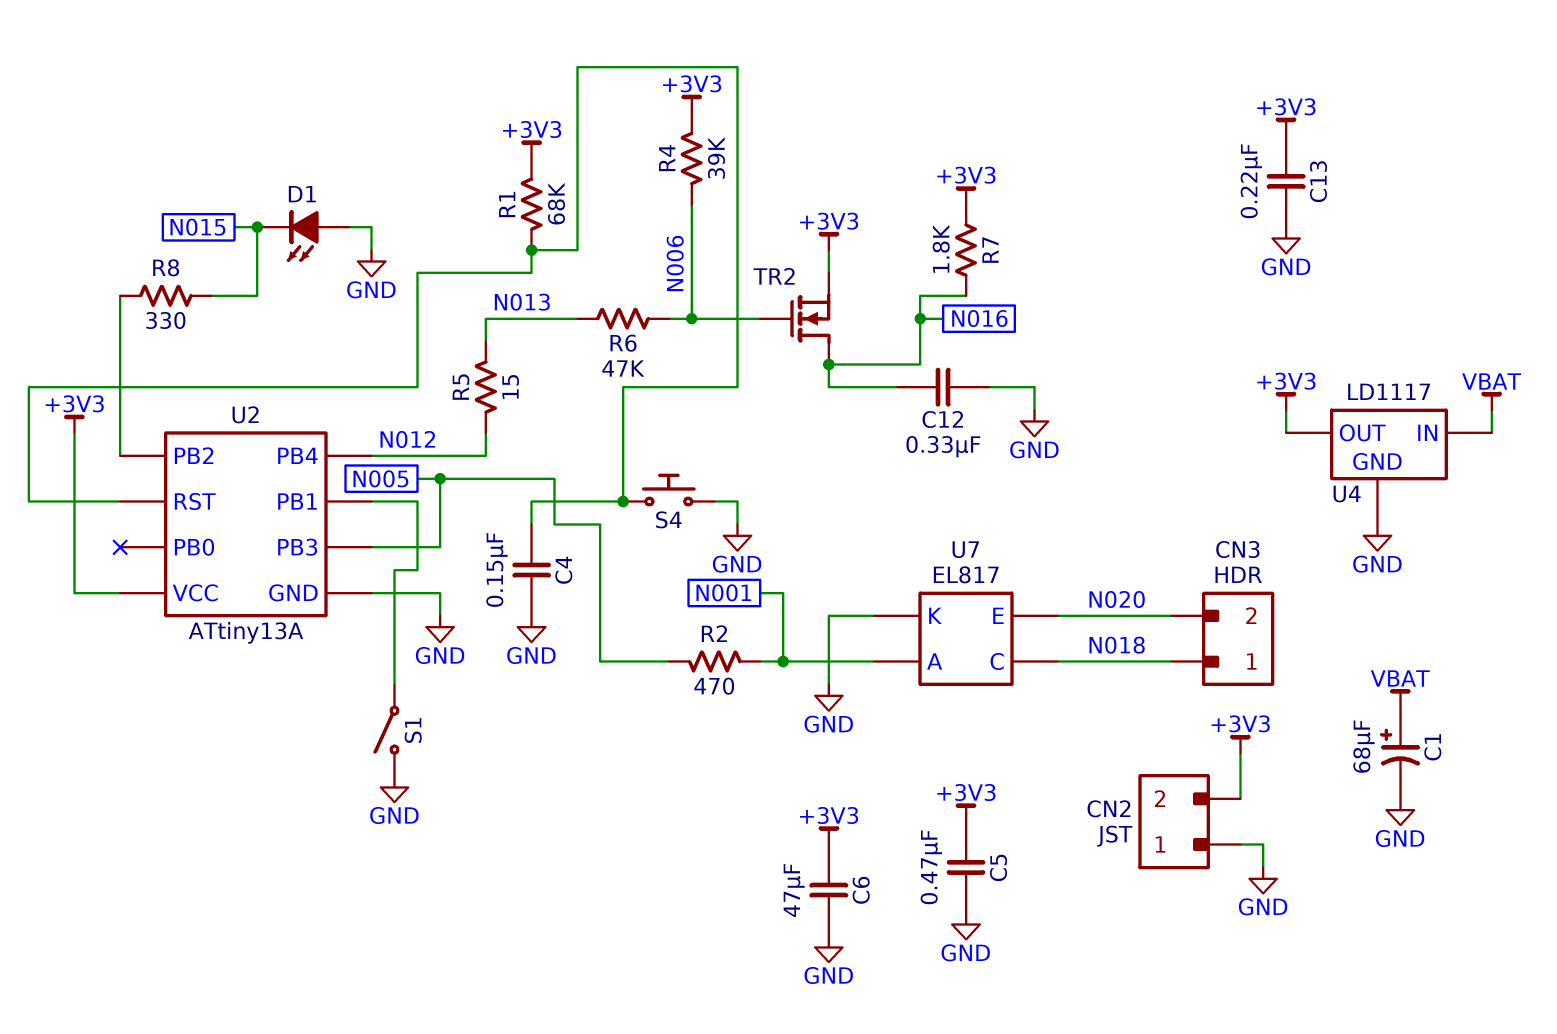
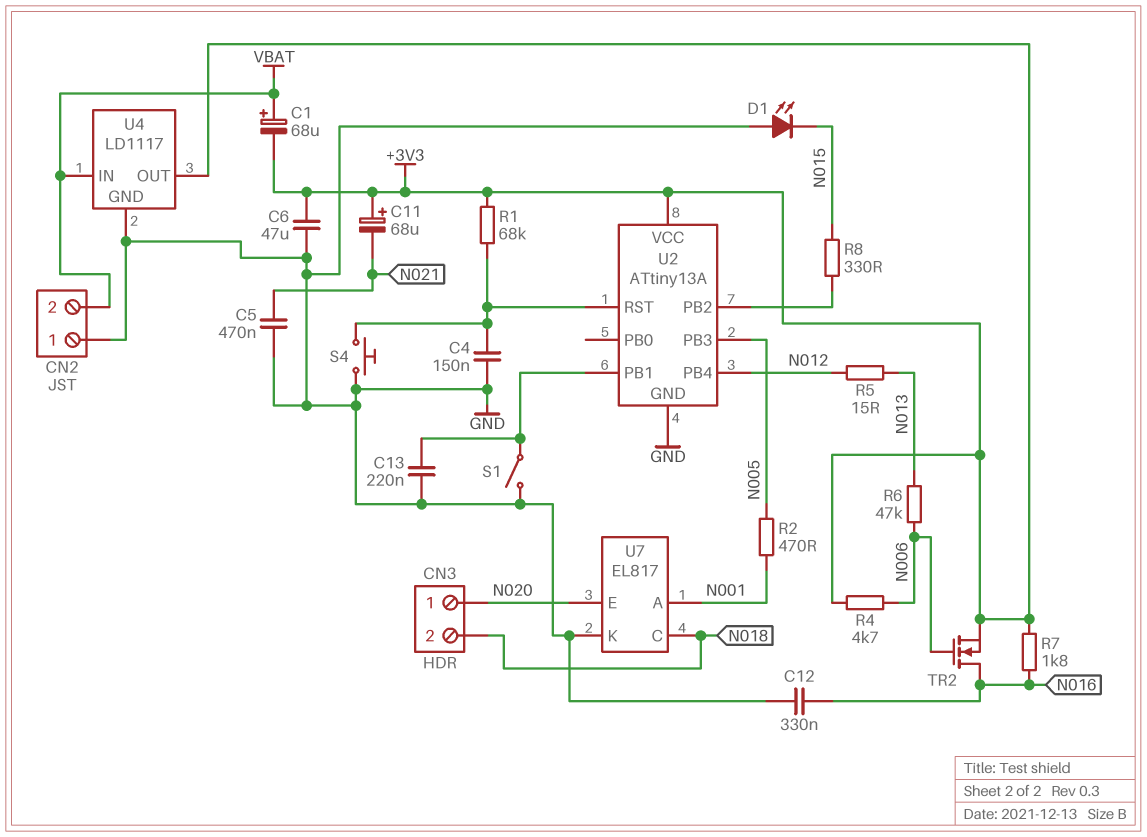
C1: 68uF (plus VBAT, minus GND) -> 68uF (plus VBAT, minus +3V3)
C5: 470nF (+3V3, GND) -> 470nF (GND, N021)
C11: none -> 68uF (plus +3V3, minus N021)
C13: 220nF (+3V3, GND) -> 220nF (GND, U2/PB1)
CN2 pin 2: +3V3 -> VBAT
CN3 pin 1: N018 -> N020
CN3 pin 2: N020 -> N018
R4: 39k (+3V3, N006) -> 4.7k (+3V3, N006)

